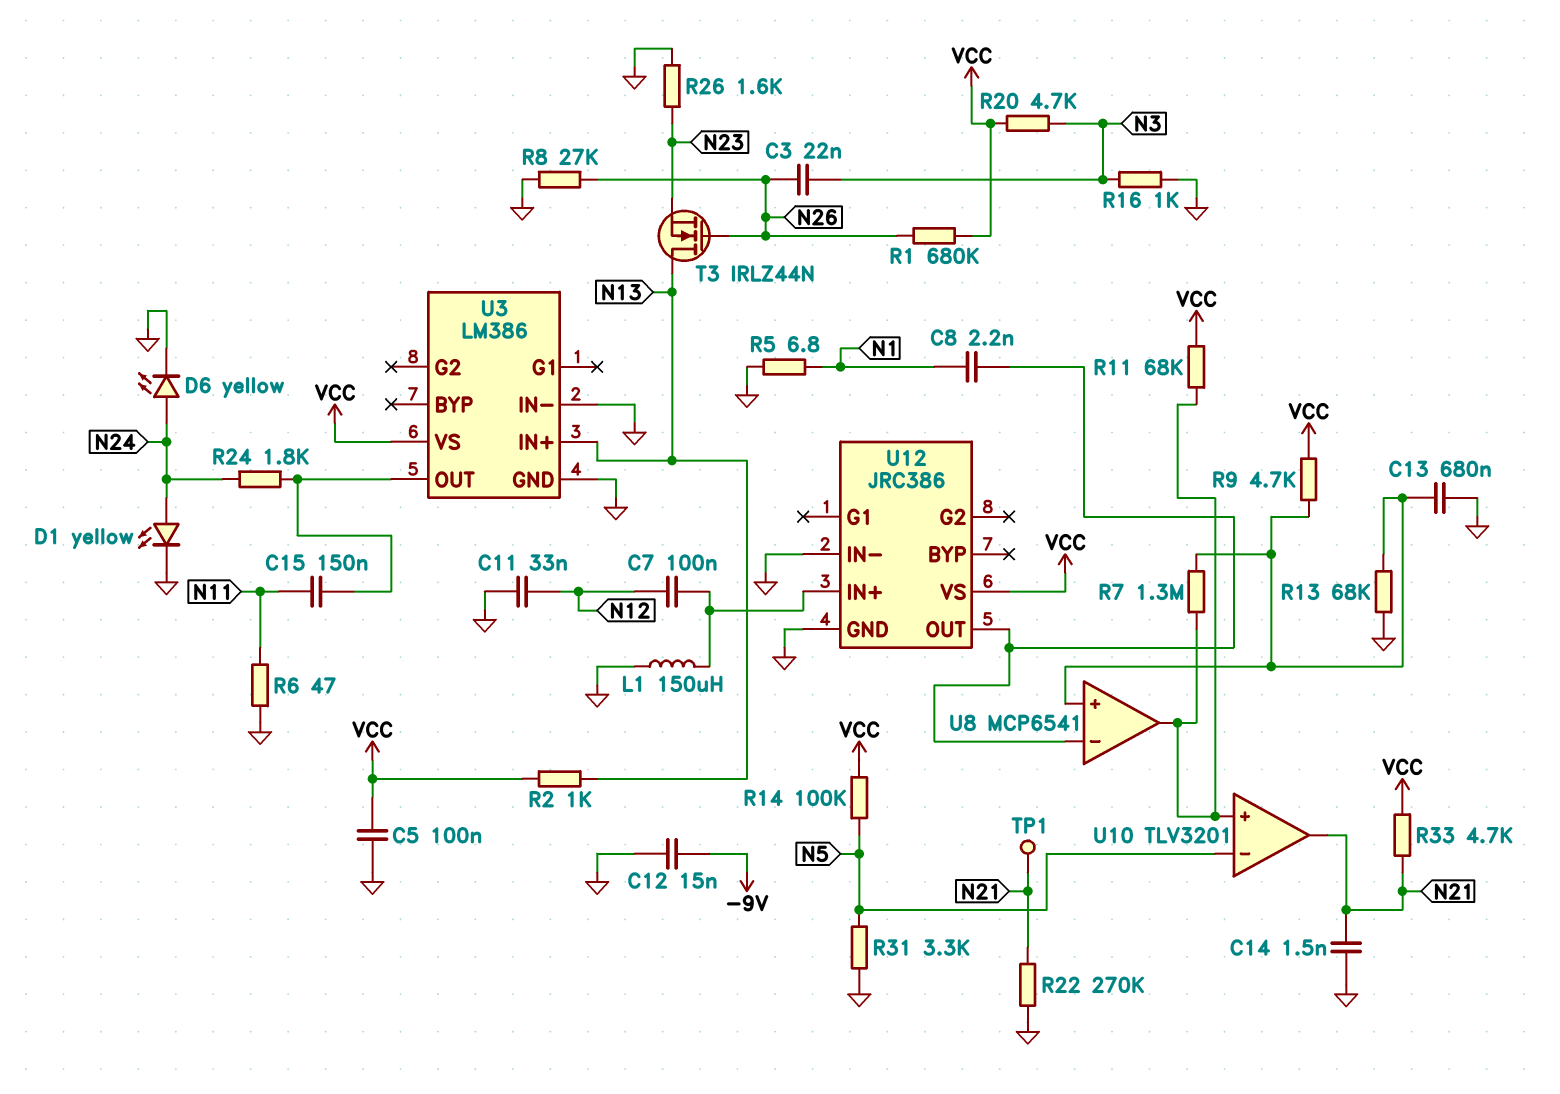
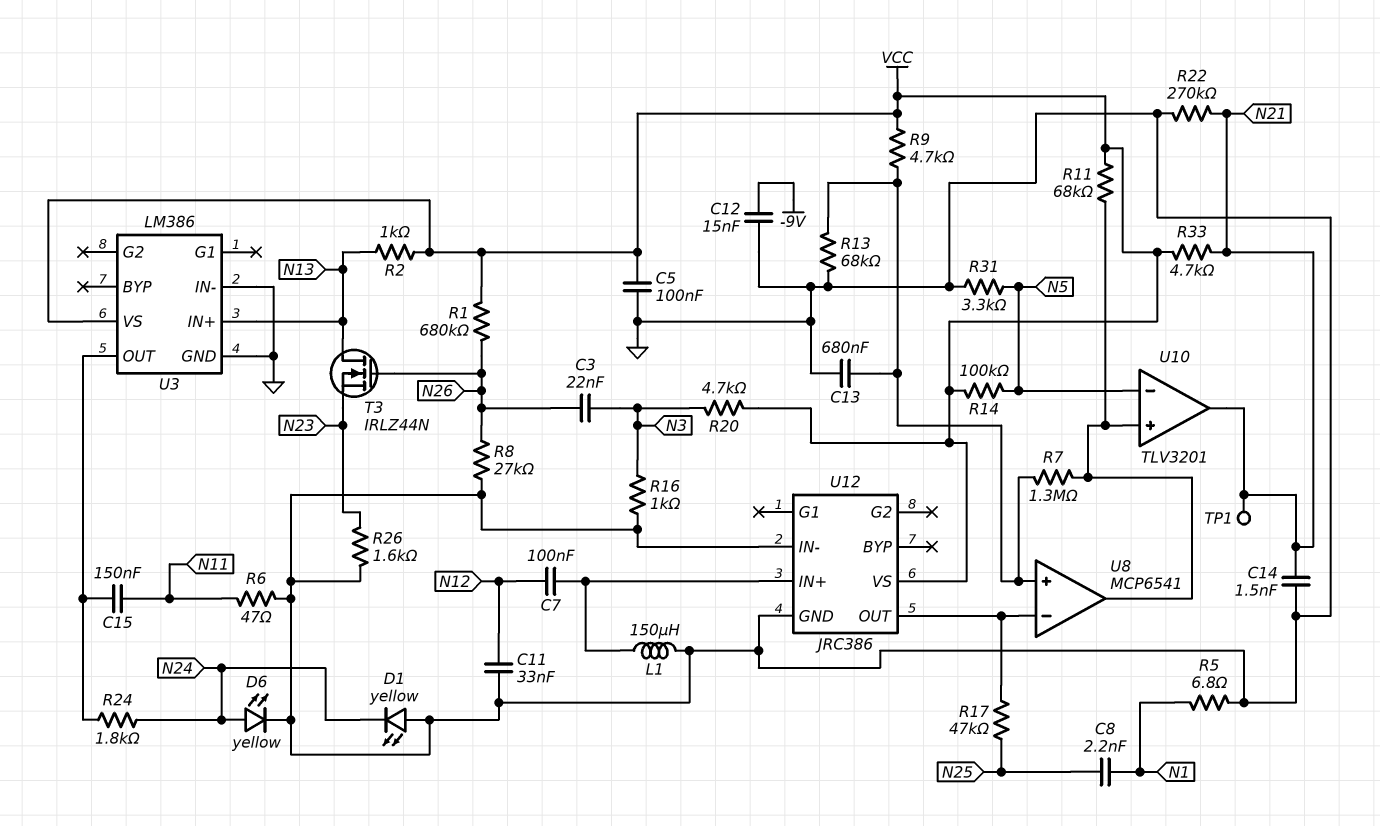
C8: 2.2nF (N1, U8/in-) -> 2.2nF (N1, N25)
D1: LED yellow (A N24, K GND) -> LED yellow (A GND, K N24)
R17: none -> 47k (N25, U8/in-)

